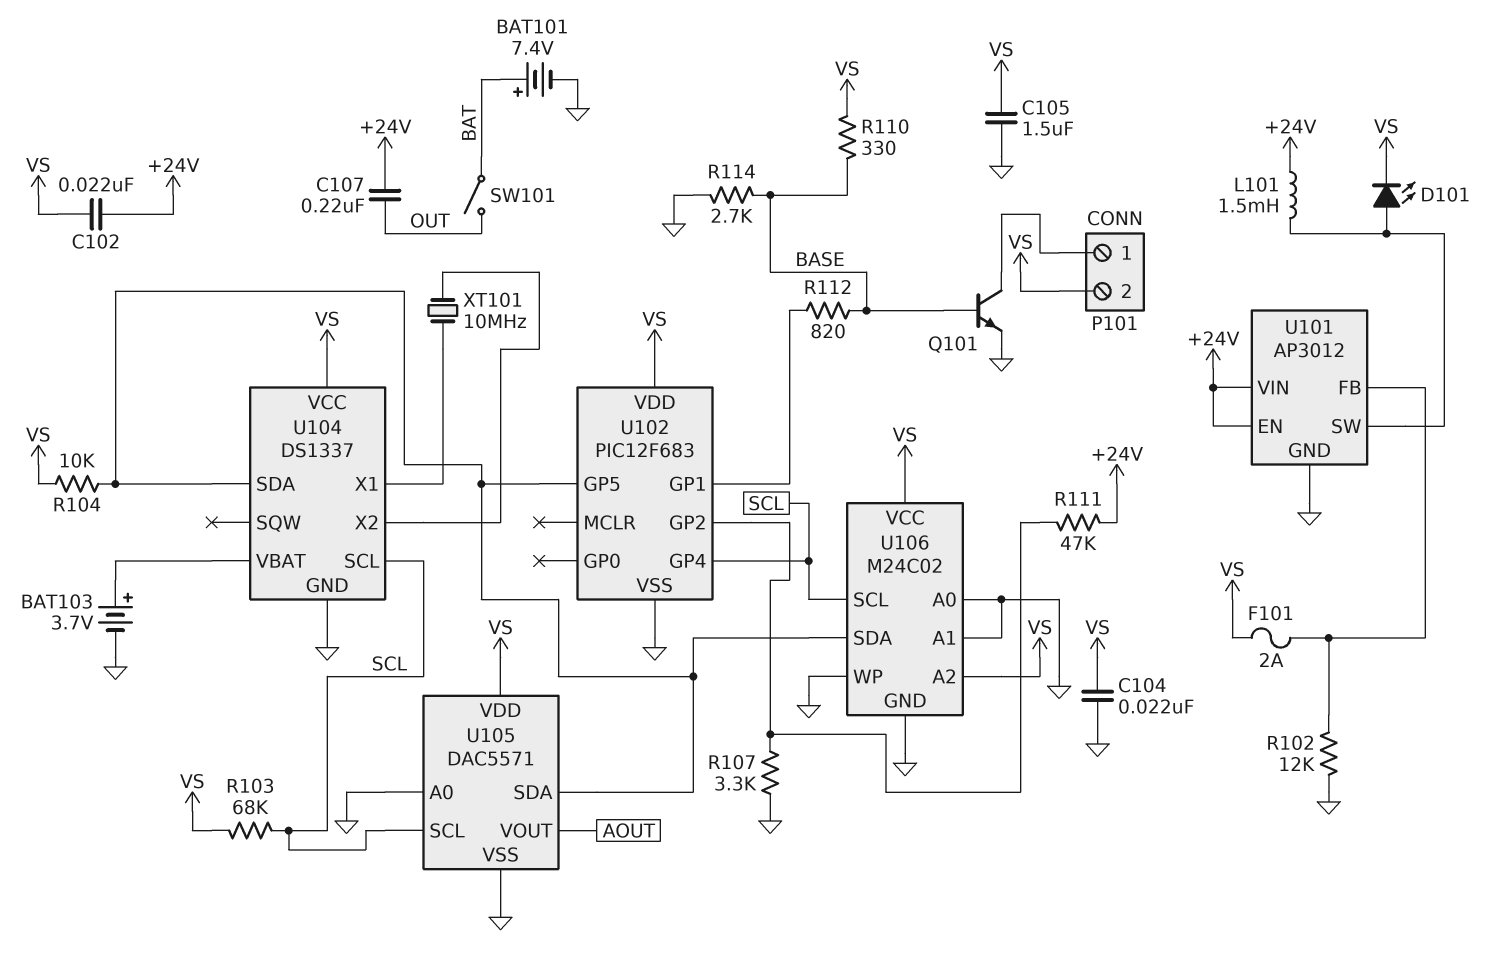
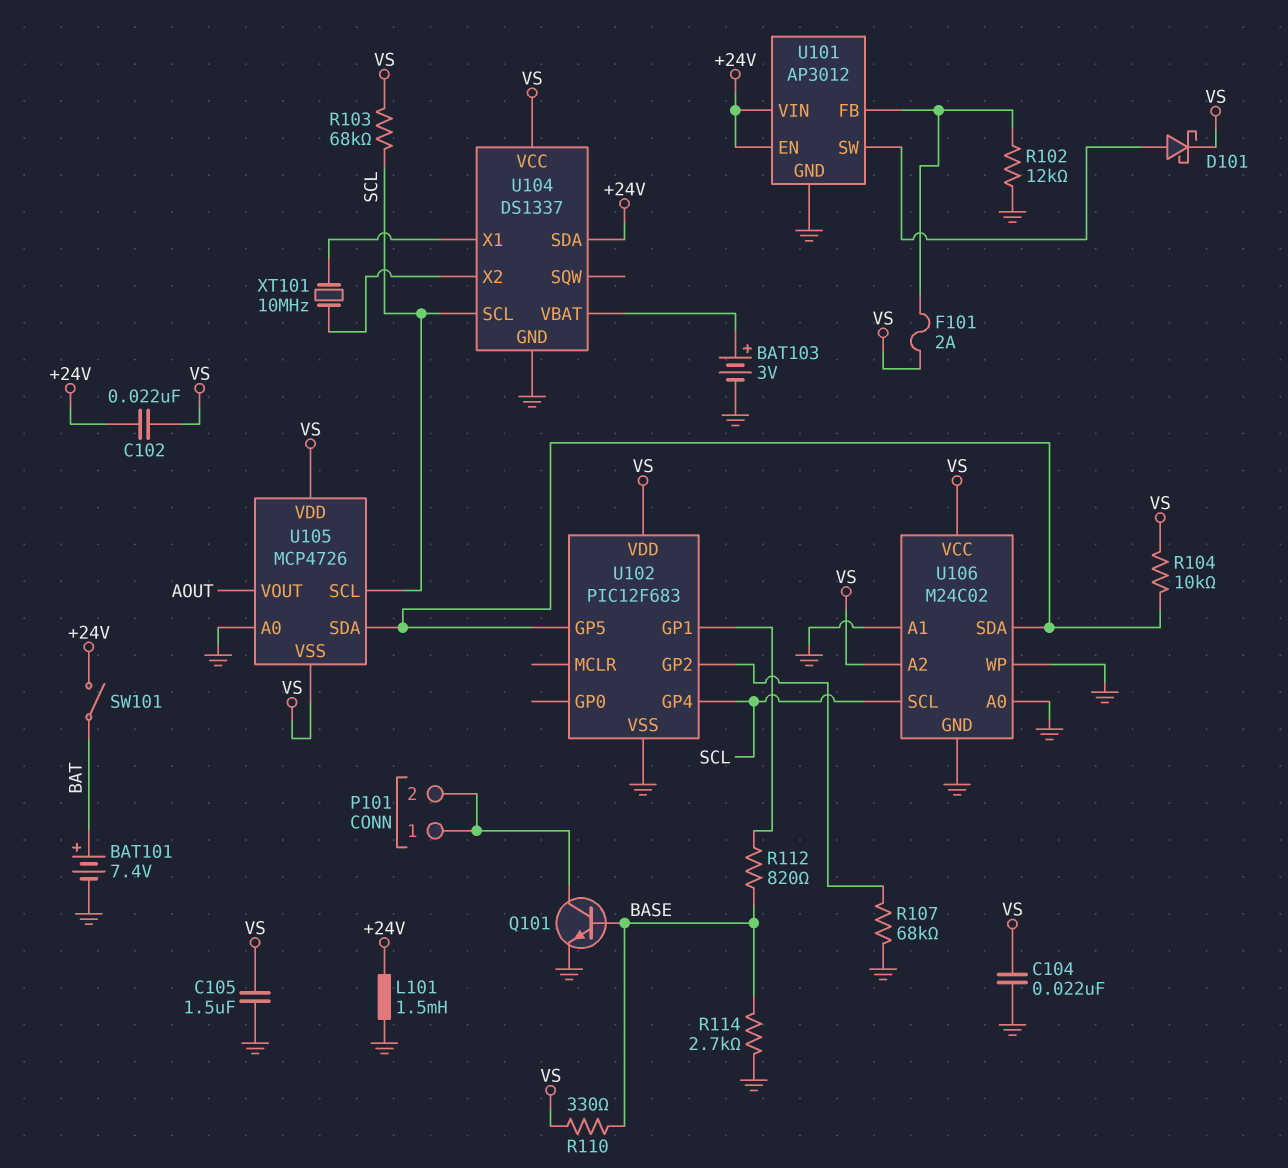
BAT103: 3.7V (plus U104/VBAT, minus GND) -> 3V (plus U104/VBAT, minus GND)
C107: 220nF (+24V, OUT) -> none
D101: LED (A U101/SW, K VS) -> schottky (A U101/SW, K VS)
L101: 1.5mH (+24V, U101/SW) -> 1.5mH (+24V, GND)
P101 pin 2: VS -> P101/1
R107: 3.3k (GND, U102/GP2) -> 68k (GND, U102/GP2)
R111: 47k (+24V, U102/GP2) -> none
SW101: switch (BAT, OUT) -> switch (+24V, BAT)
U104 pin SDA: U102/GP5 -> +24V
U105: DAC5571 -> MCP4726
U105 pin VSS: GND -> VS

